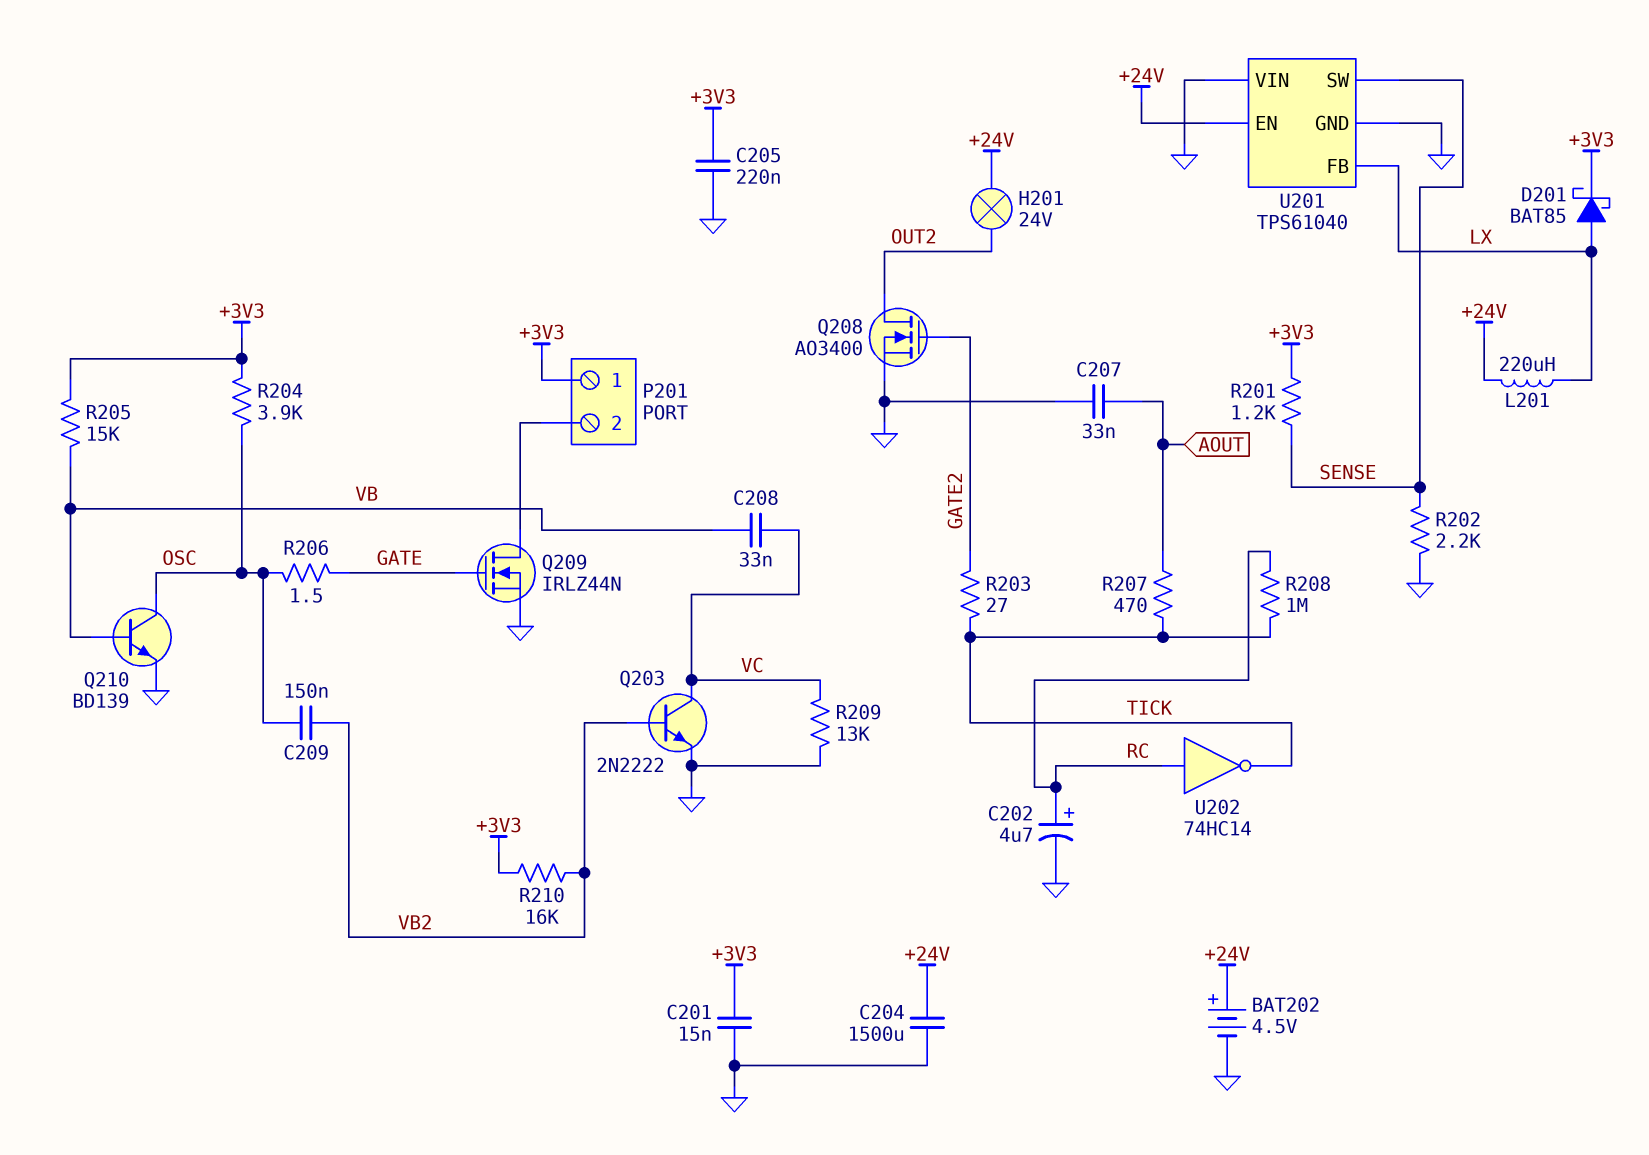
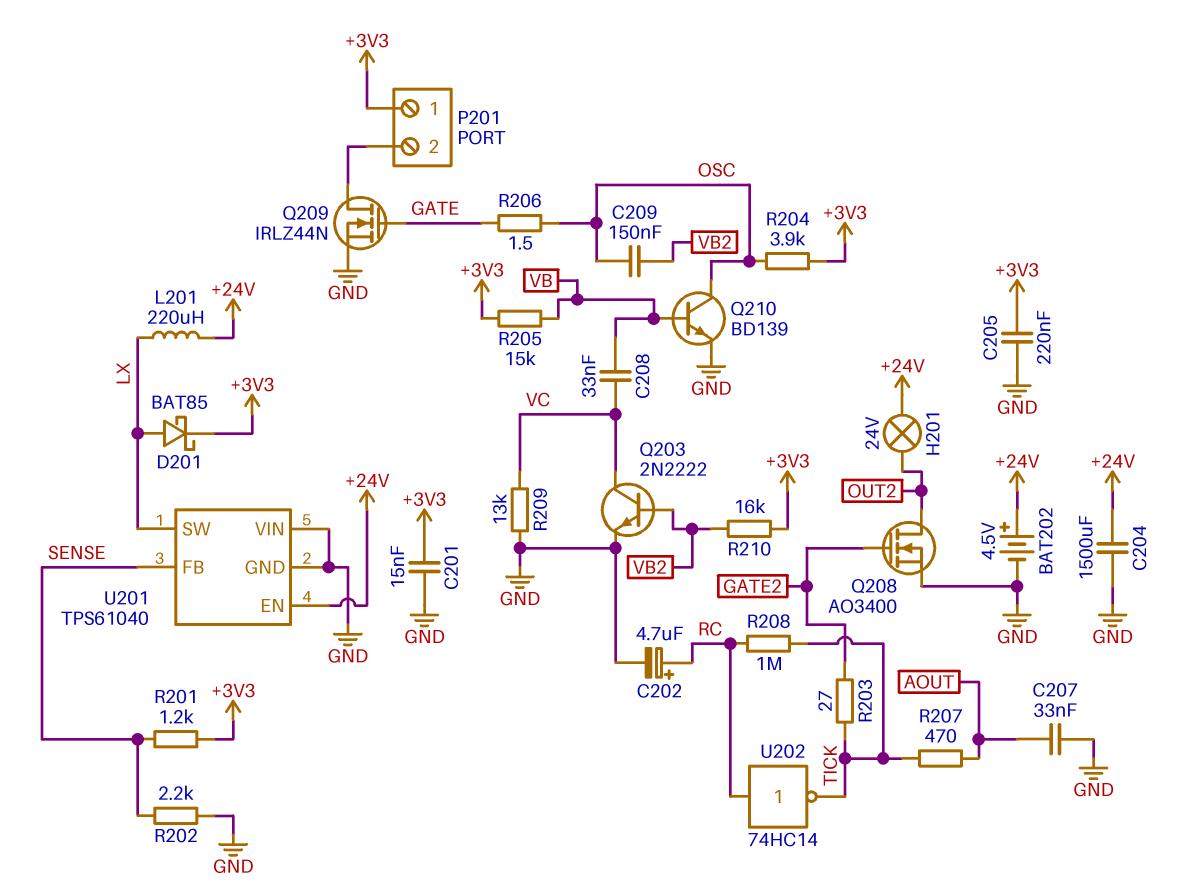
U201 pin FB: LX -> SENSE
U201 pin SW: SENSE -> LX

